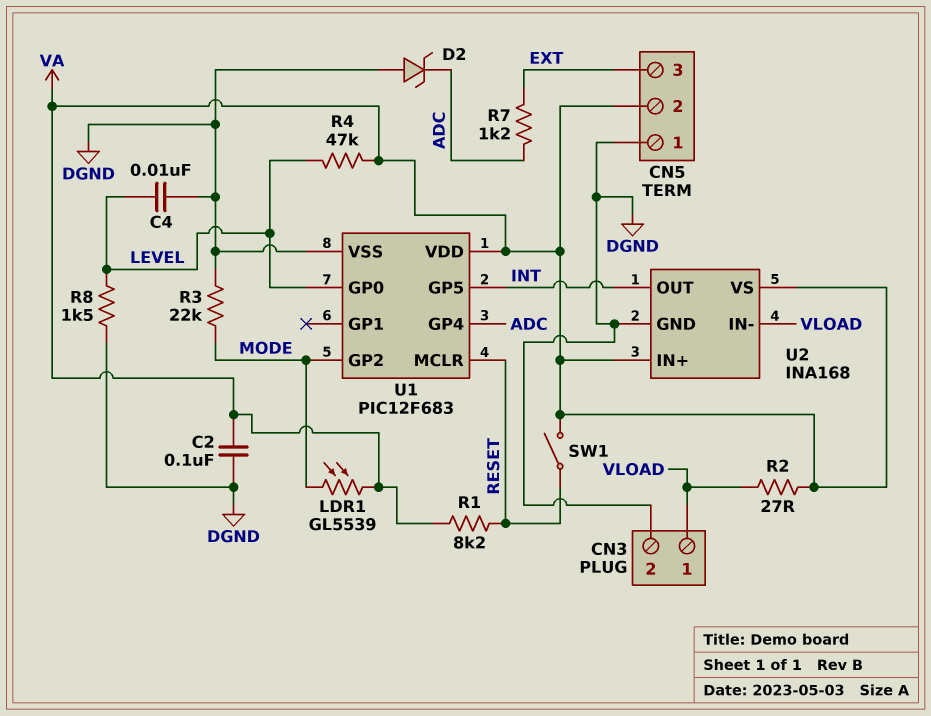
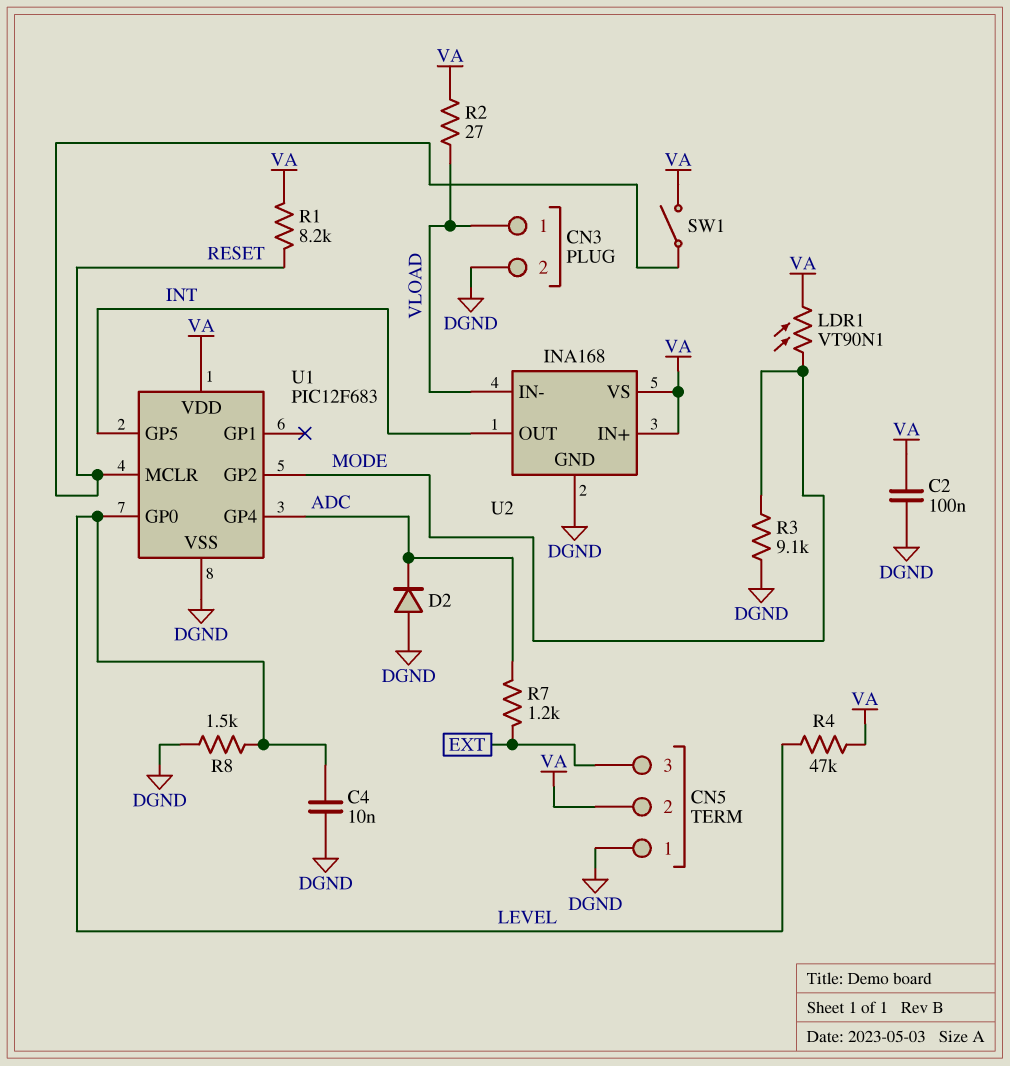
D2: zener (A DGND, K ADC) -> diode (A DGND, K ADC)
LDR1: GL5539 (MODE, VA) -> VT90N1 (MODE, VA)
R3: 22k (DGND, MODE) -> 9.1k (DGND, MODE)

